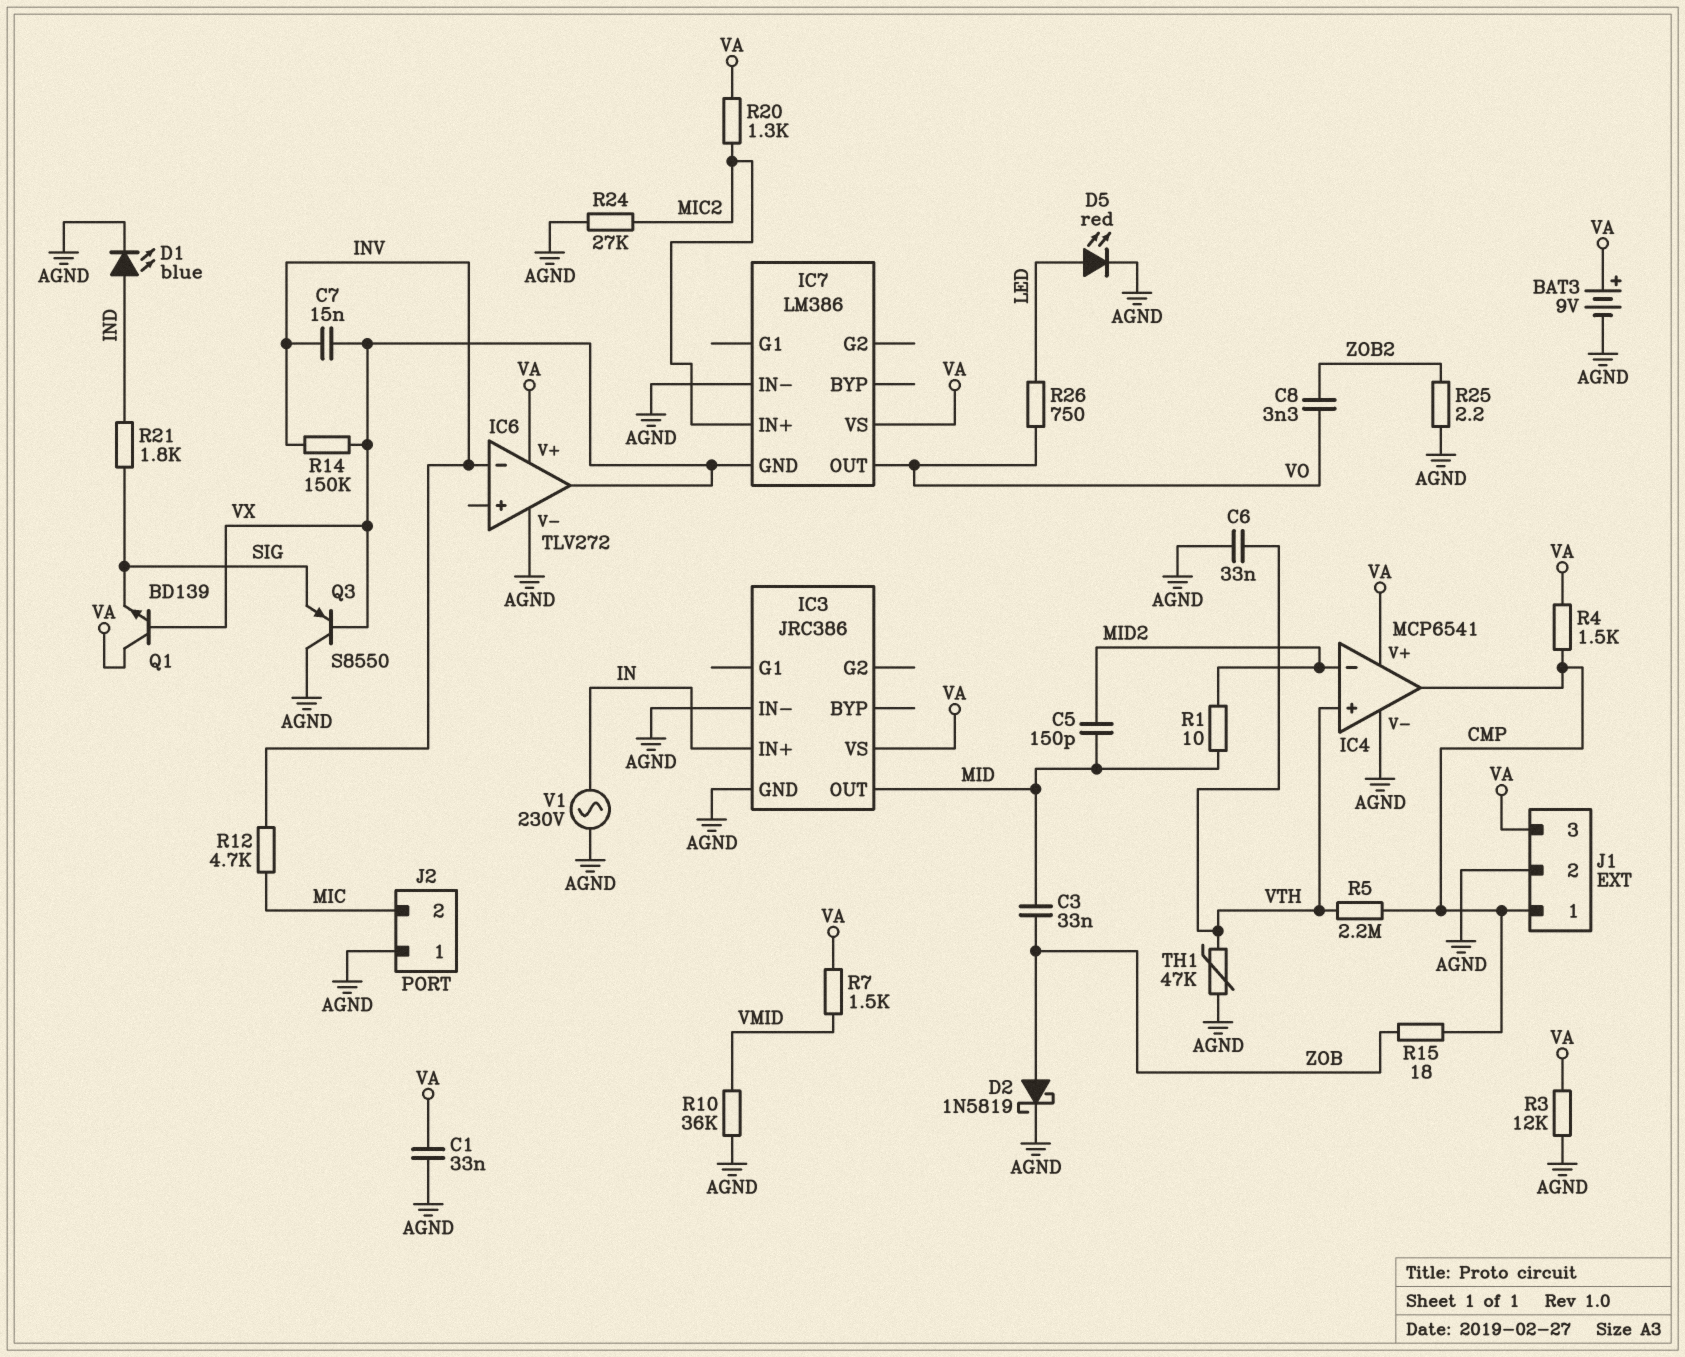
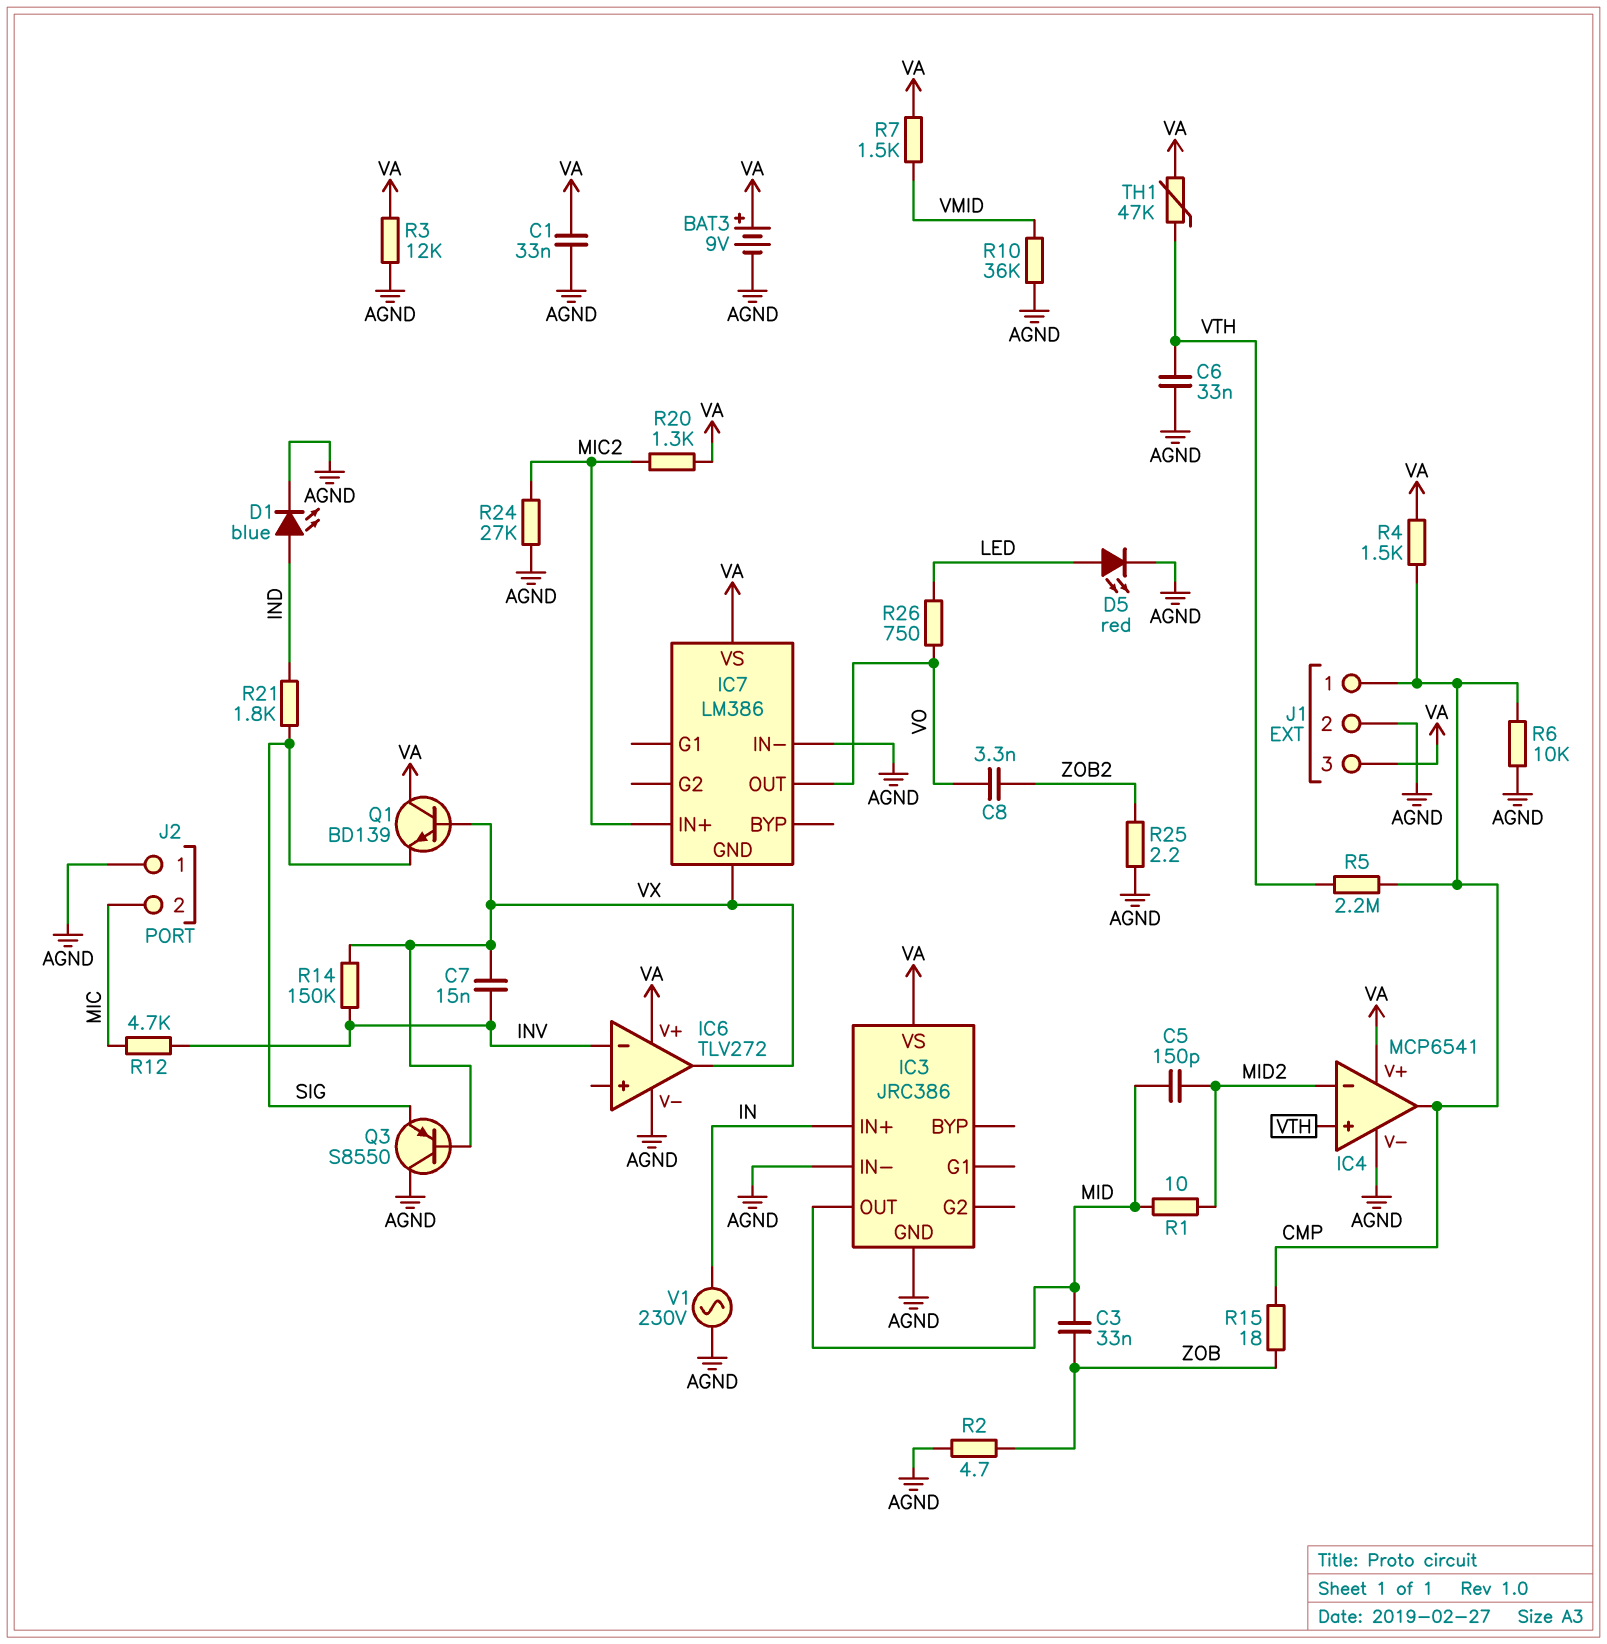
D2: schottky 1N5819 (A ZOB, K AGND) -> none
R2: none -> 4.7 (AGND, ZOB)
R6: none -> 10k (AGND, CMP)
TH1: 47k (AGND, VTH) -> 47k (VA, VTH)

